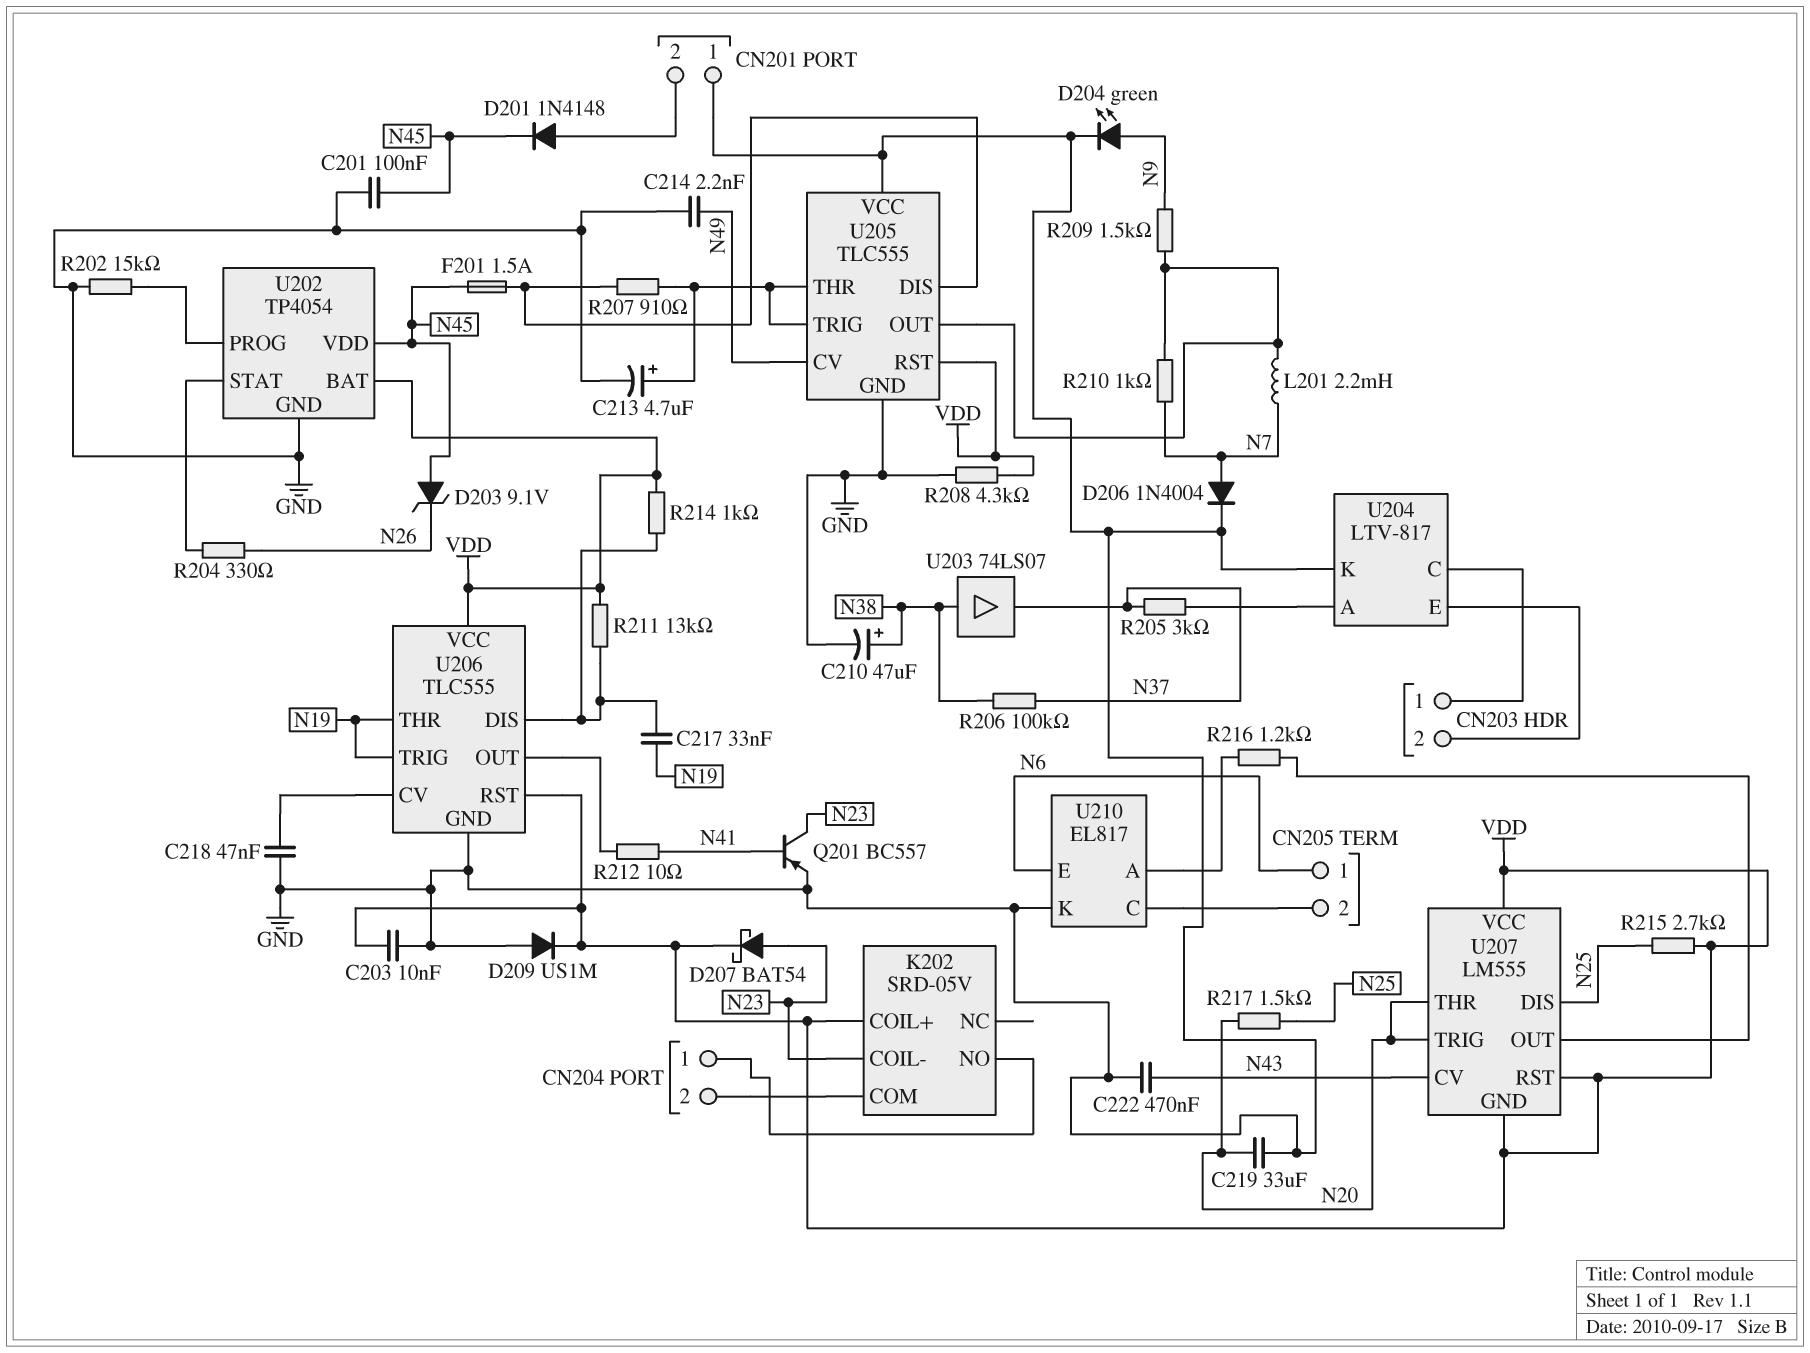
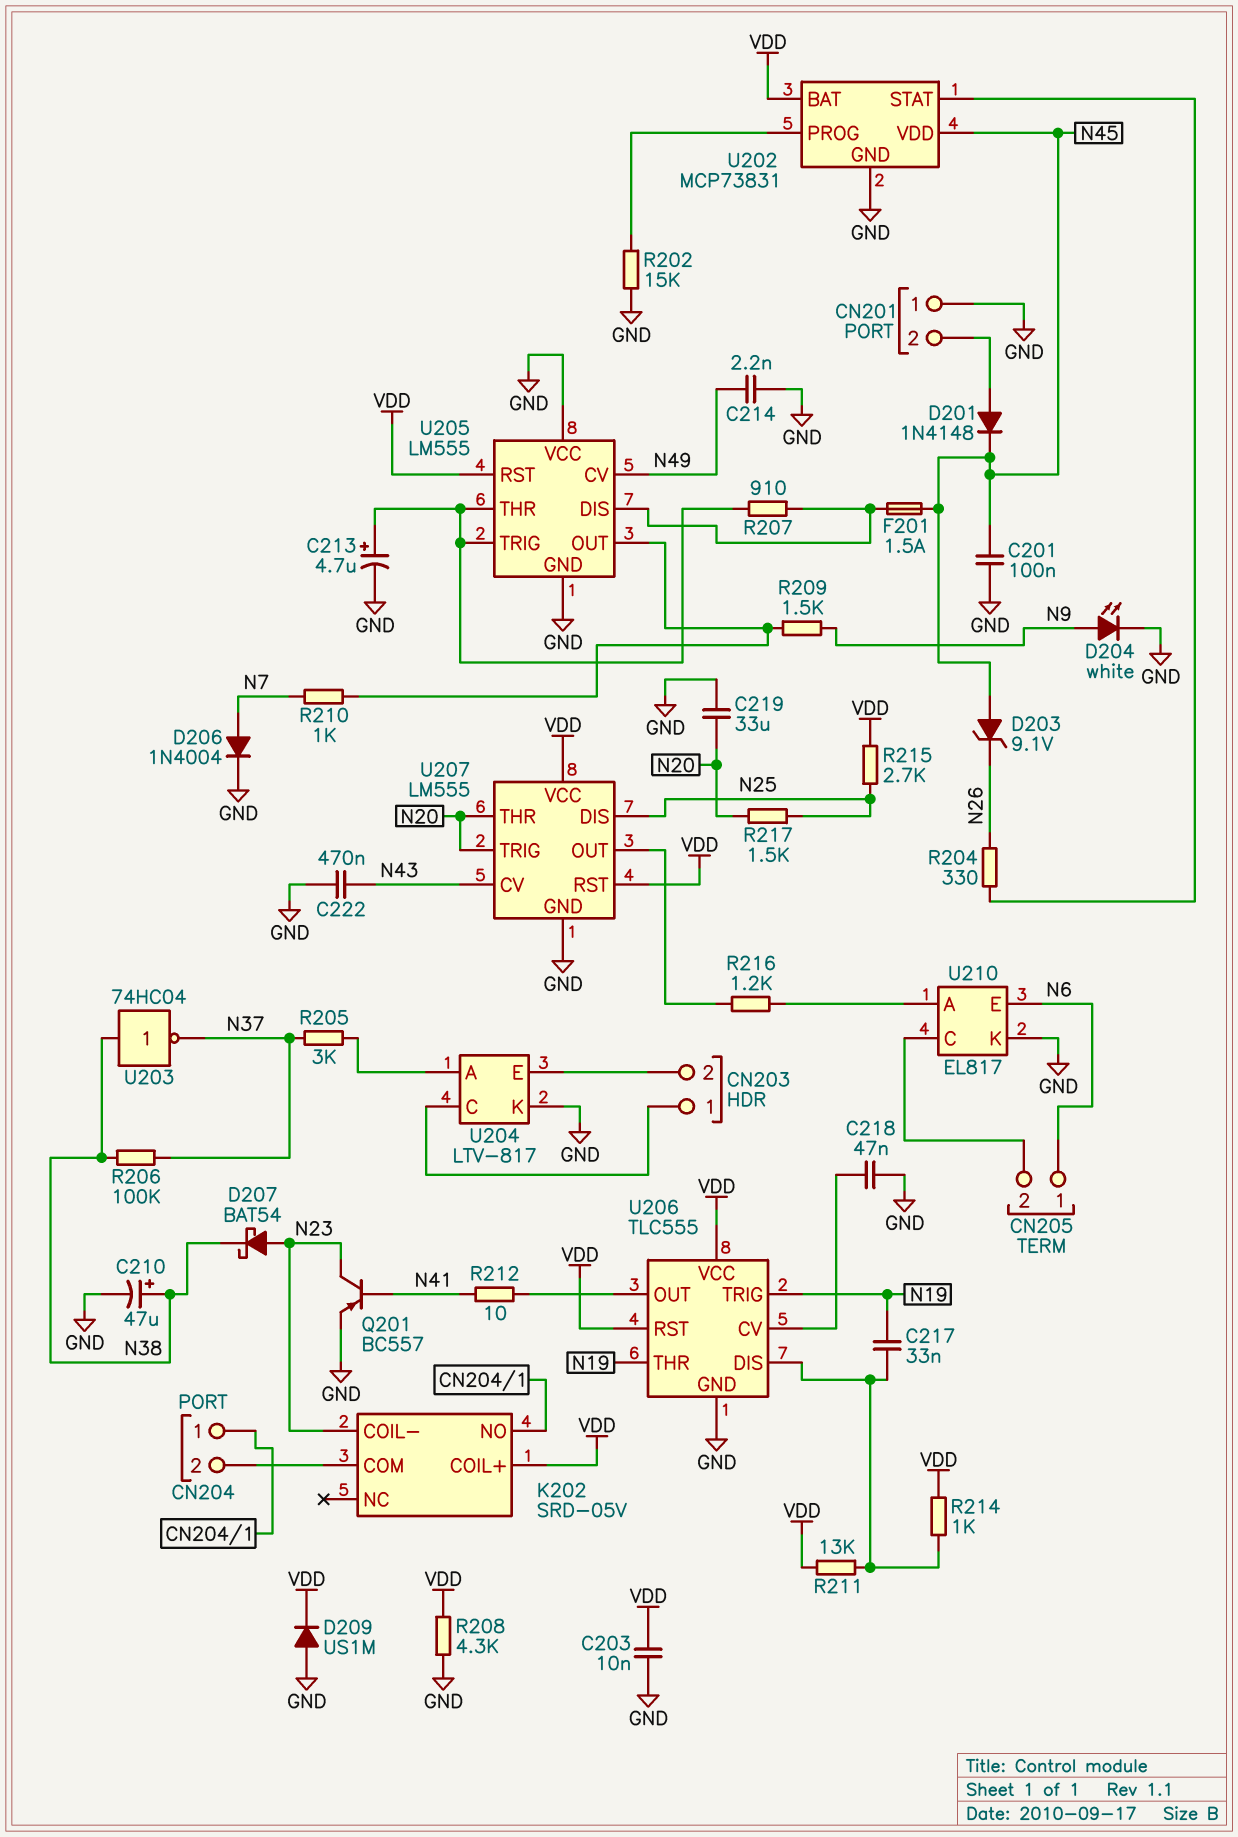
D204: LED green (A N9, K GND) -> LED white (A N9, K GND)
D207: schottky BAT54 (A N23, K VDD) -> schottky BAT54 (A N23, K N38)
L201: 2.2mH (N7, U205/OUT) -> none
U202: TP4054 -> MCP73831
U203: buffer 74LS07 (in N38, out N37) -> NOT 74HC04 (in N38, out N37)
U205: TLC555 -> LM555
U207 pin GND: VDD -> GND

